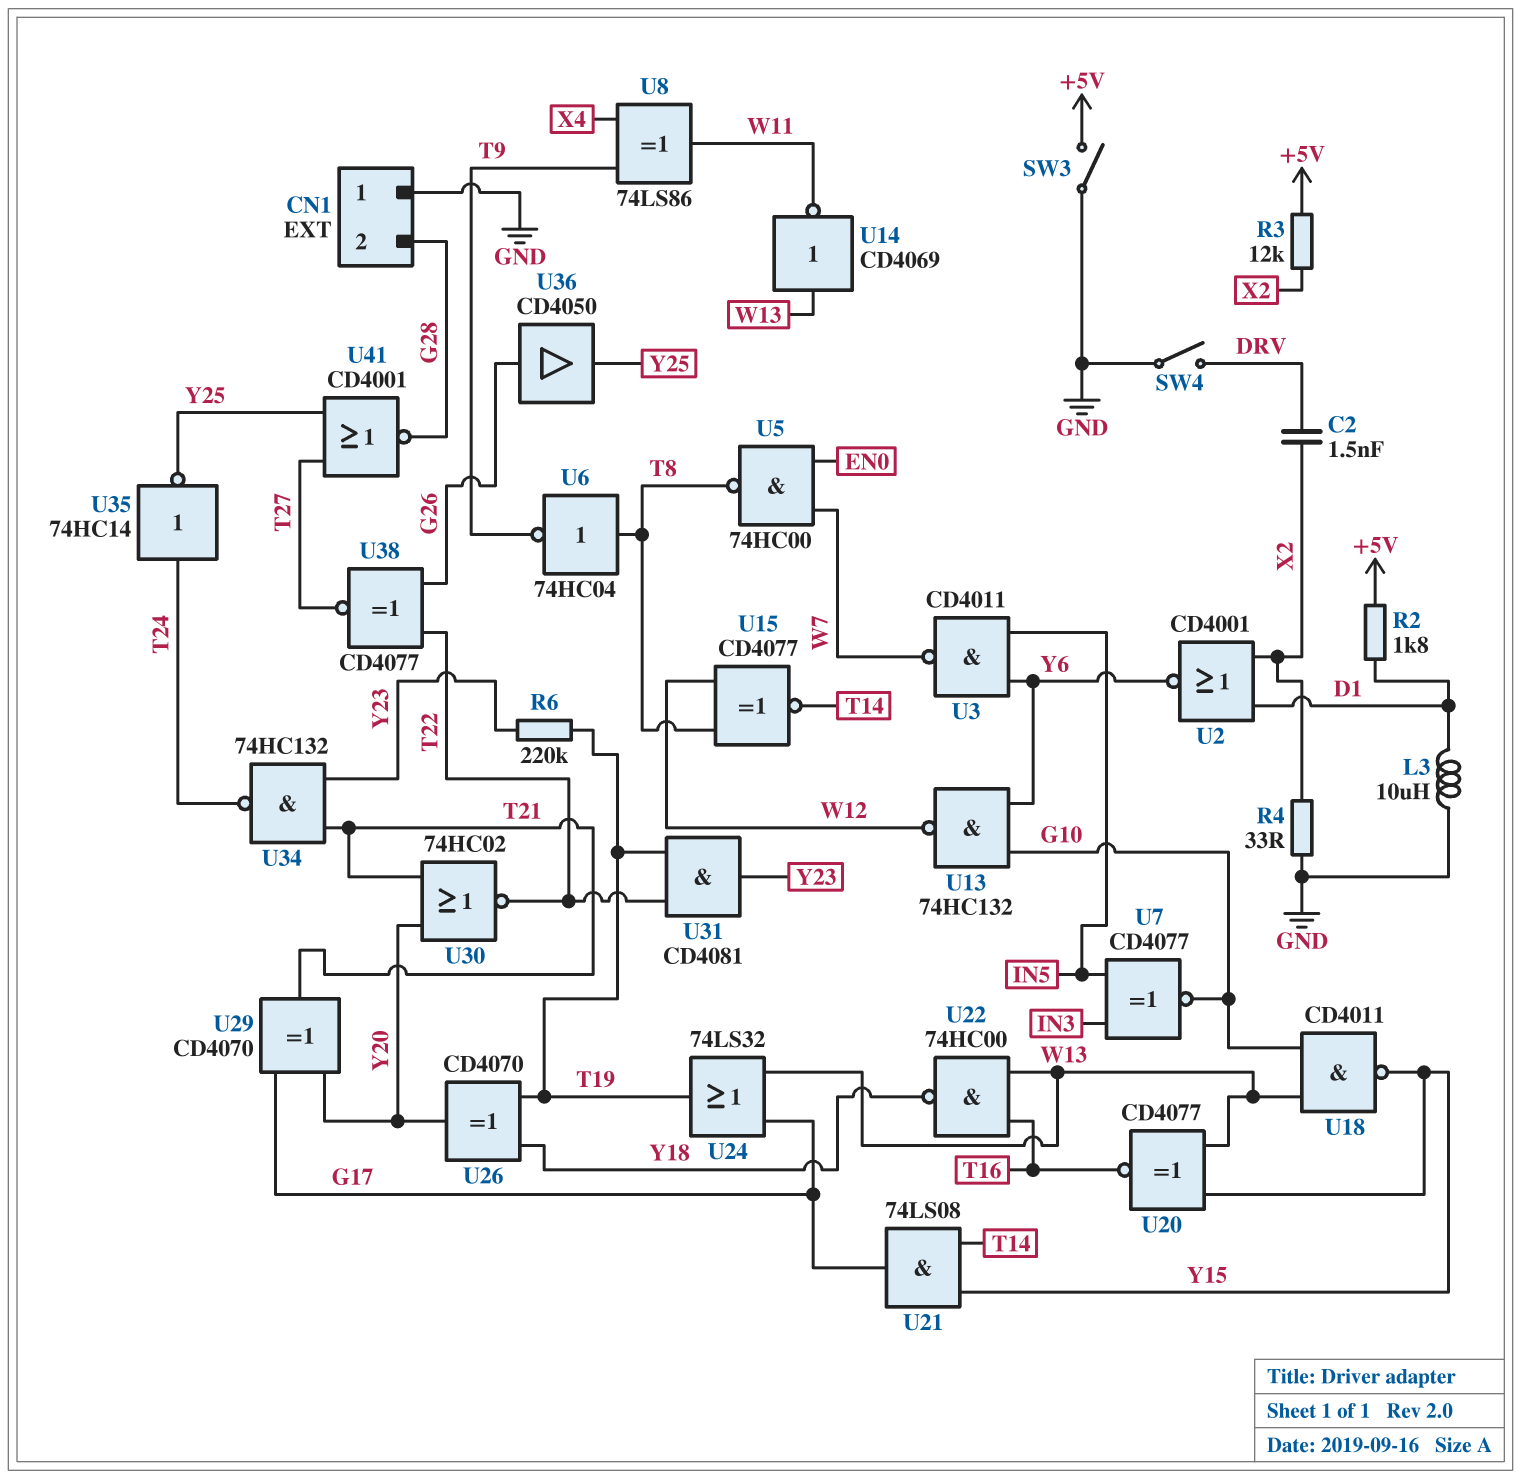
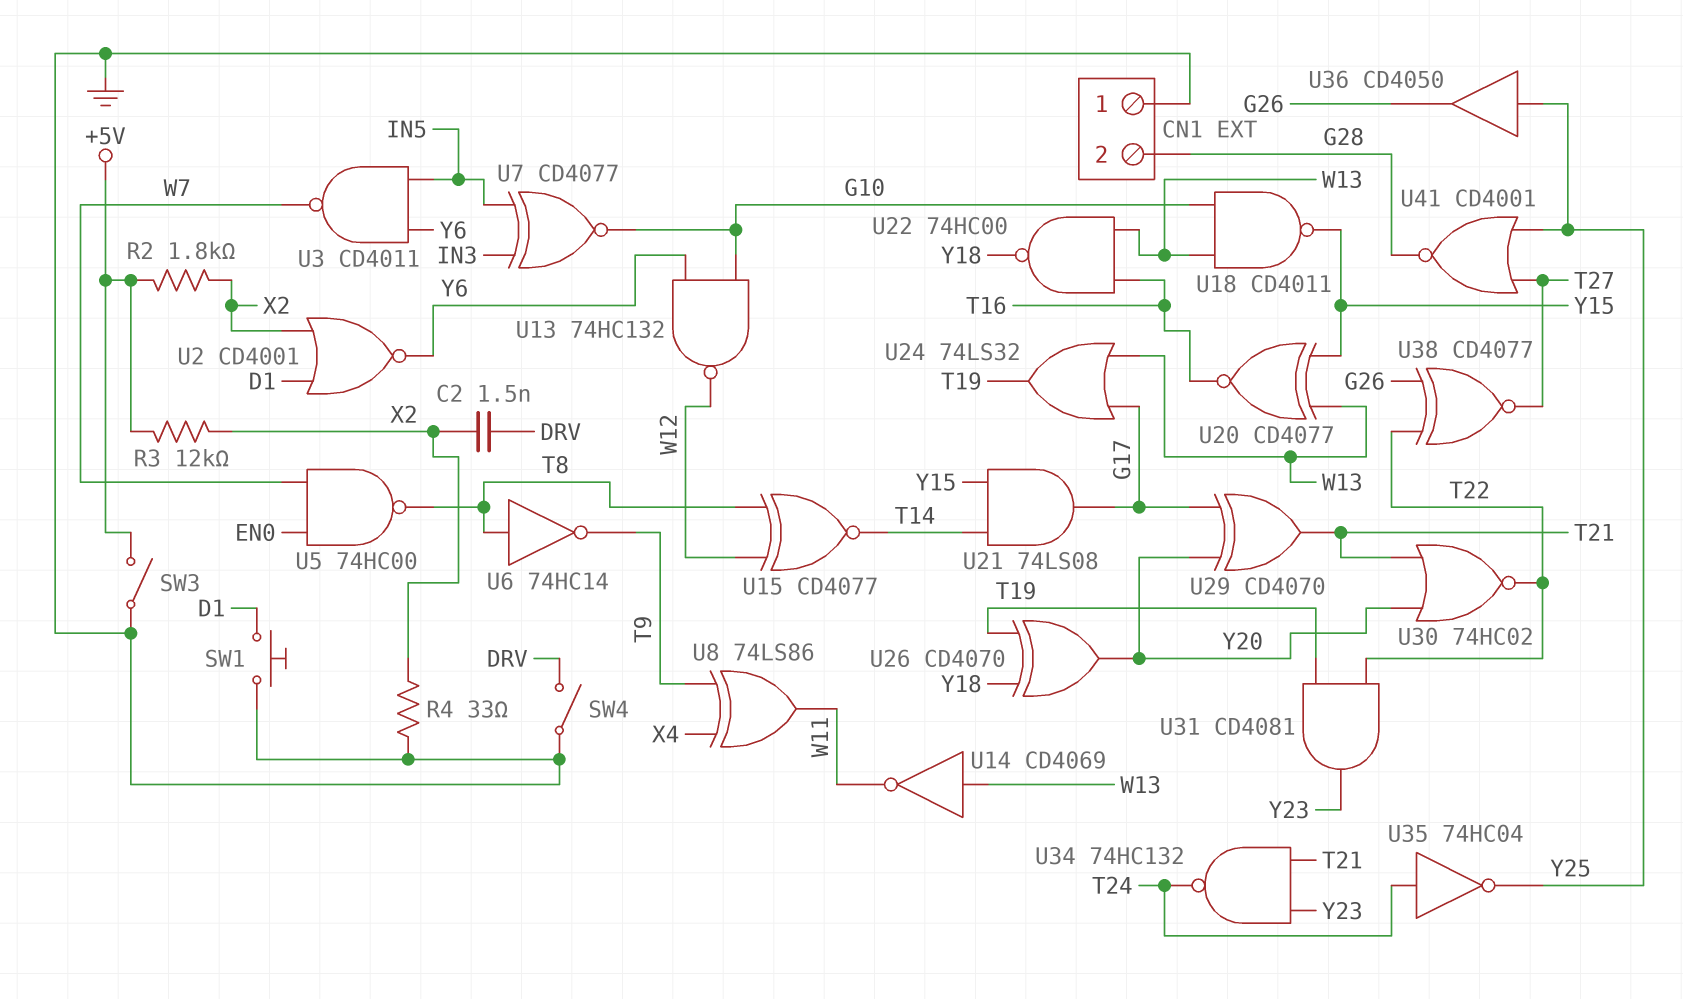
L3: 10uH (D1, GND) -> none
R2: 1.8k (+5V, D1) -> 1.8k (+5V, X2)
R6: 220k (T19, Y23) -> none
SW1: none -> button (D1, GND)
U6: NOT 74HC04 (in T8, out T9) -> NOT 74HC14 (in T8, out T9)
U35: NOT 74HC14 (in T24, out Y25) -> NOT 74HC04 (in T24, out Y25)
U36: buffer CD4050 (in G26, out Y25) -> buffer CD4050 (in Y25, out G26)

